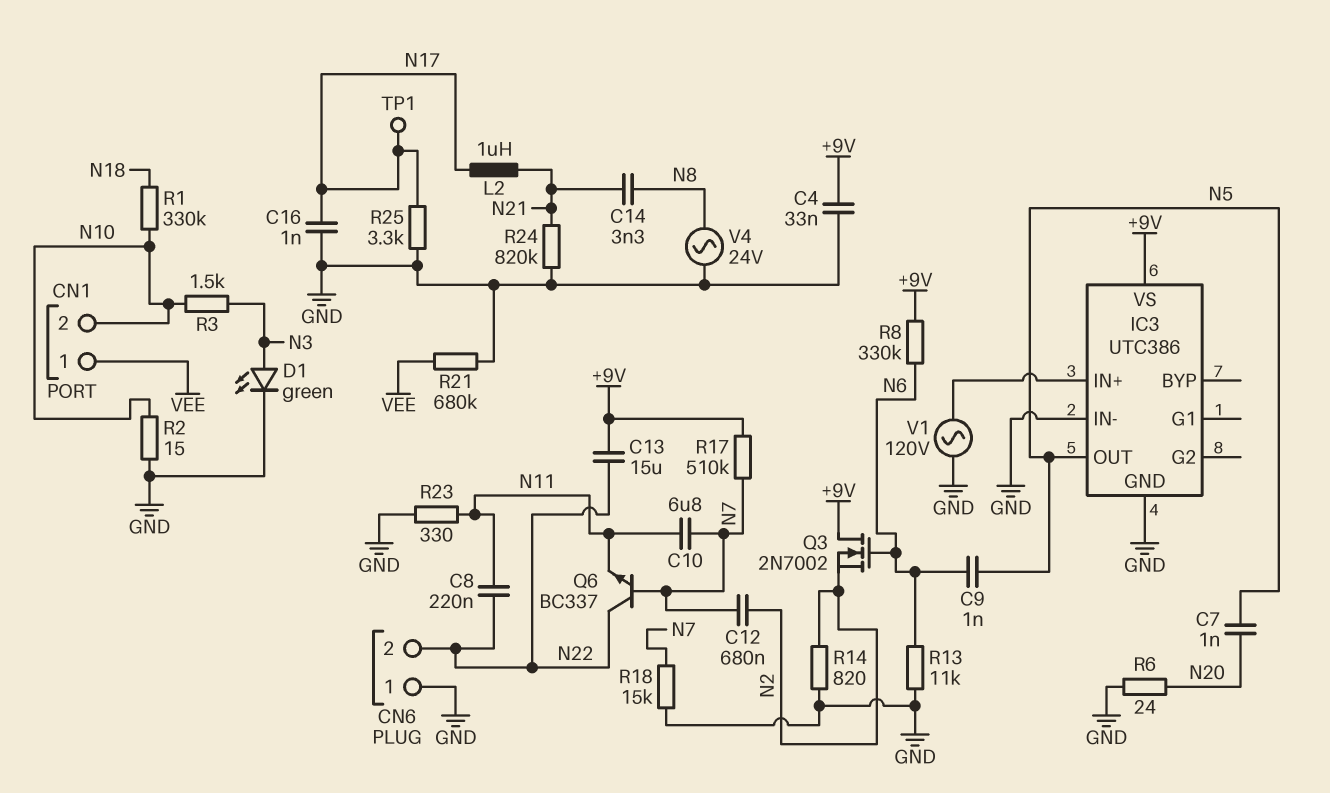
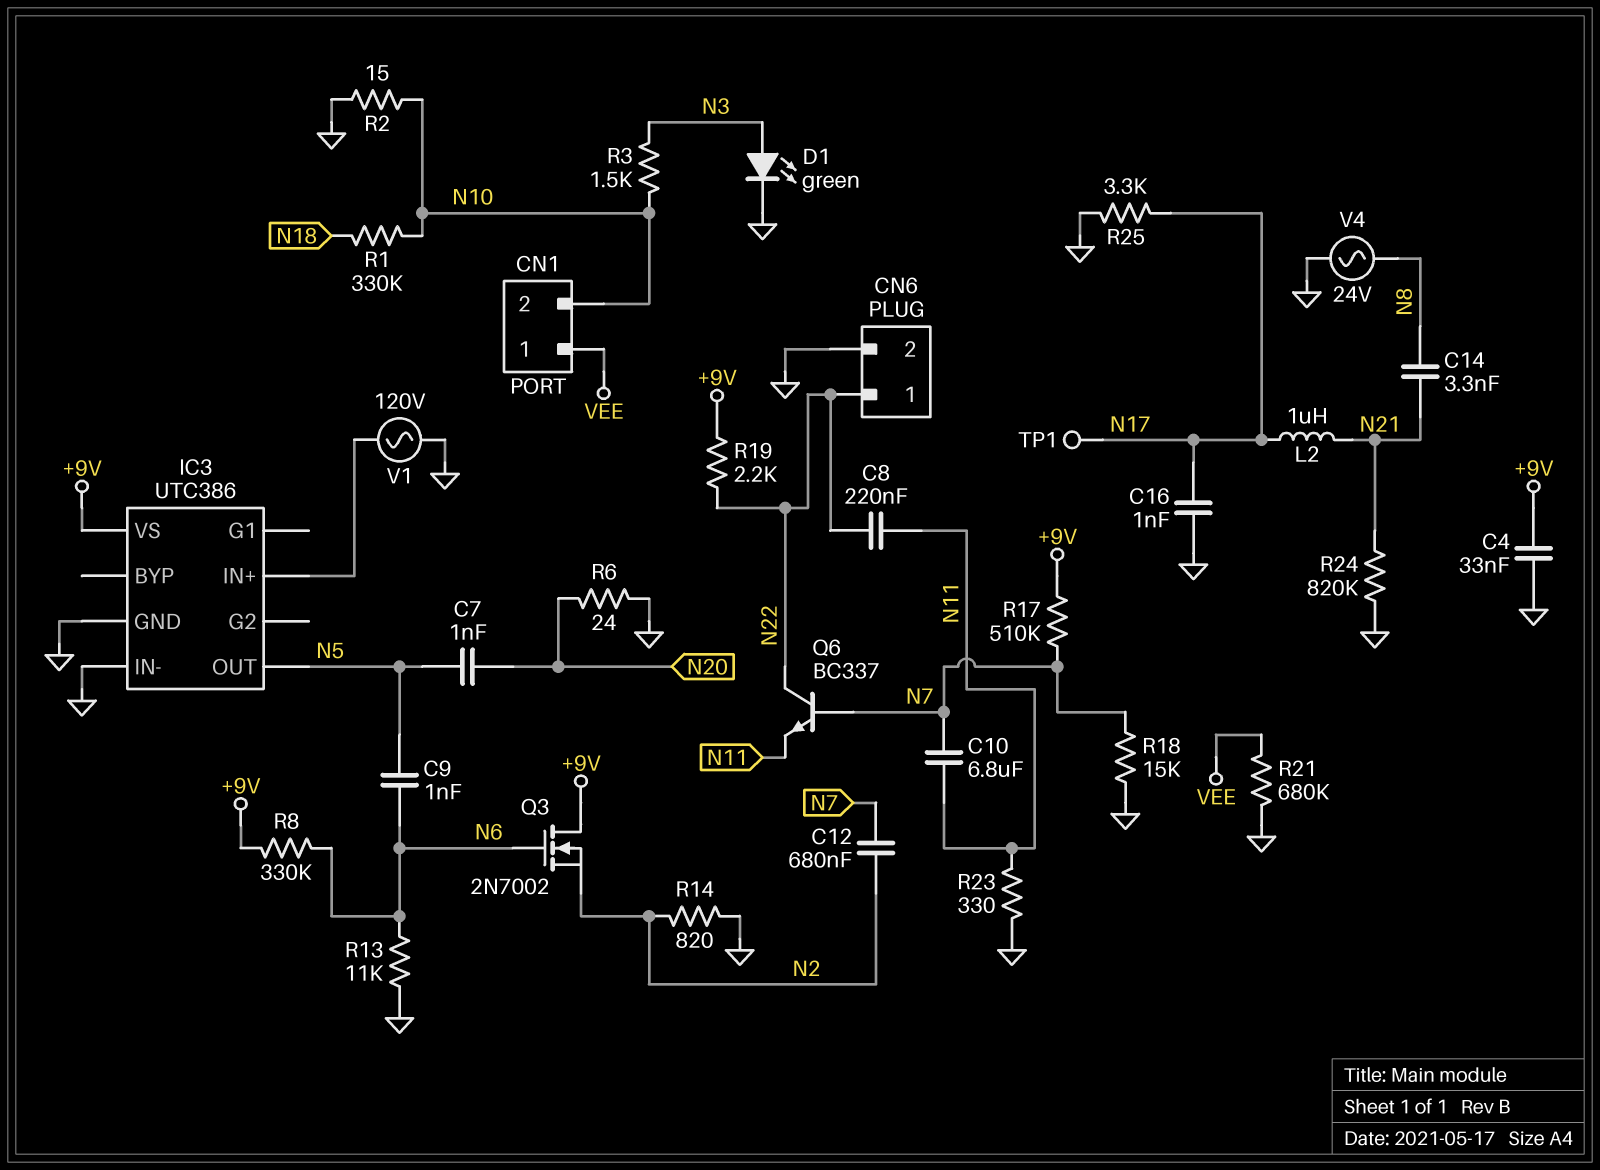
C13: 15uF (+9V, N22) -> none
CN6 pin 1: GND -> N22
CN6 pin 2: N22 -> GND
R19: none -> 2.2k (+9V, N22)

